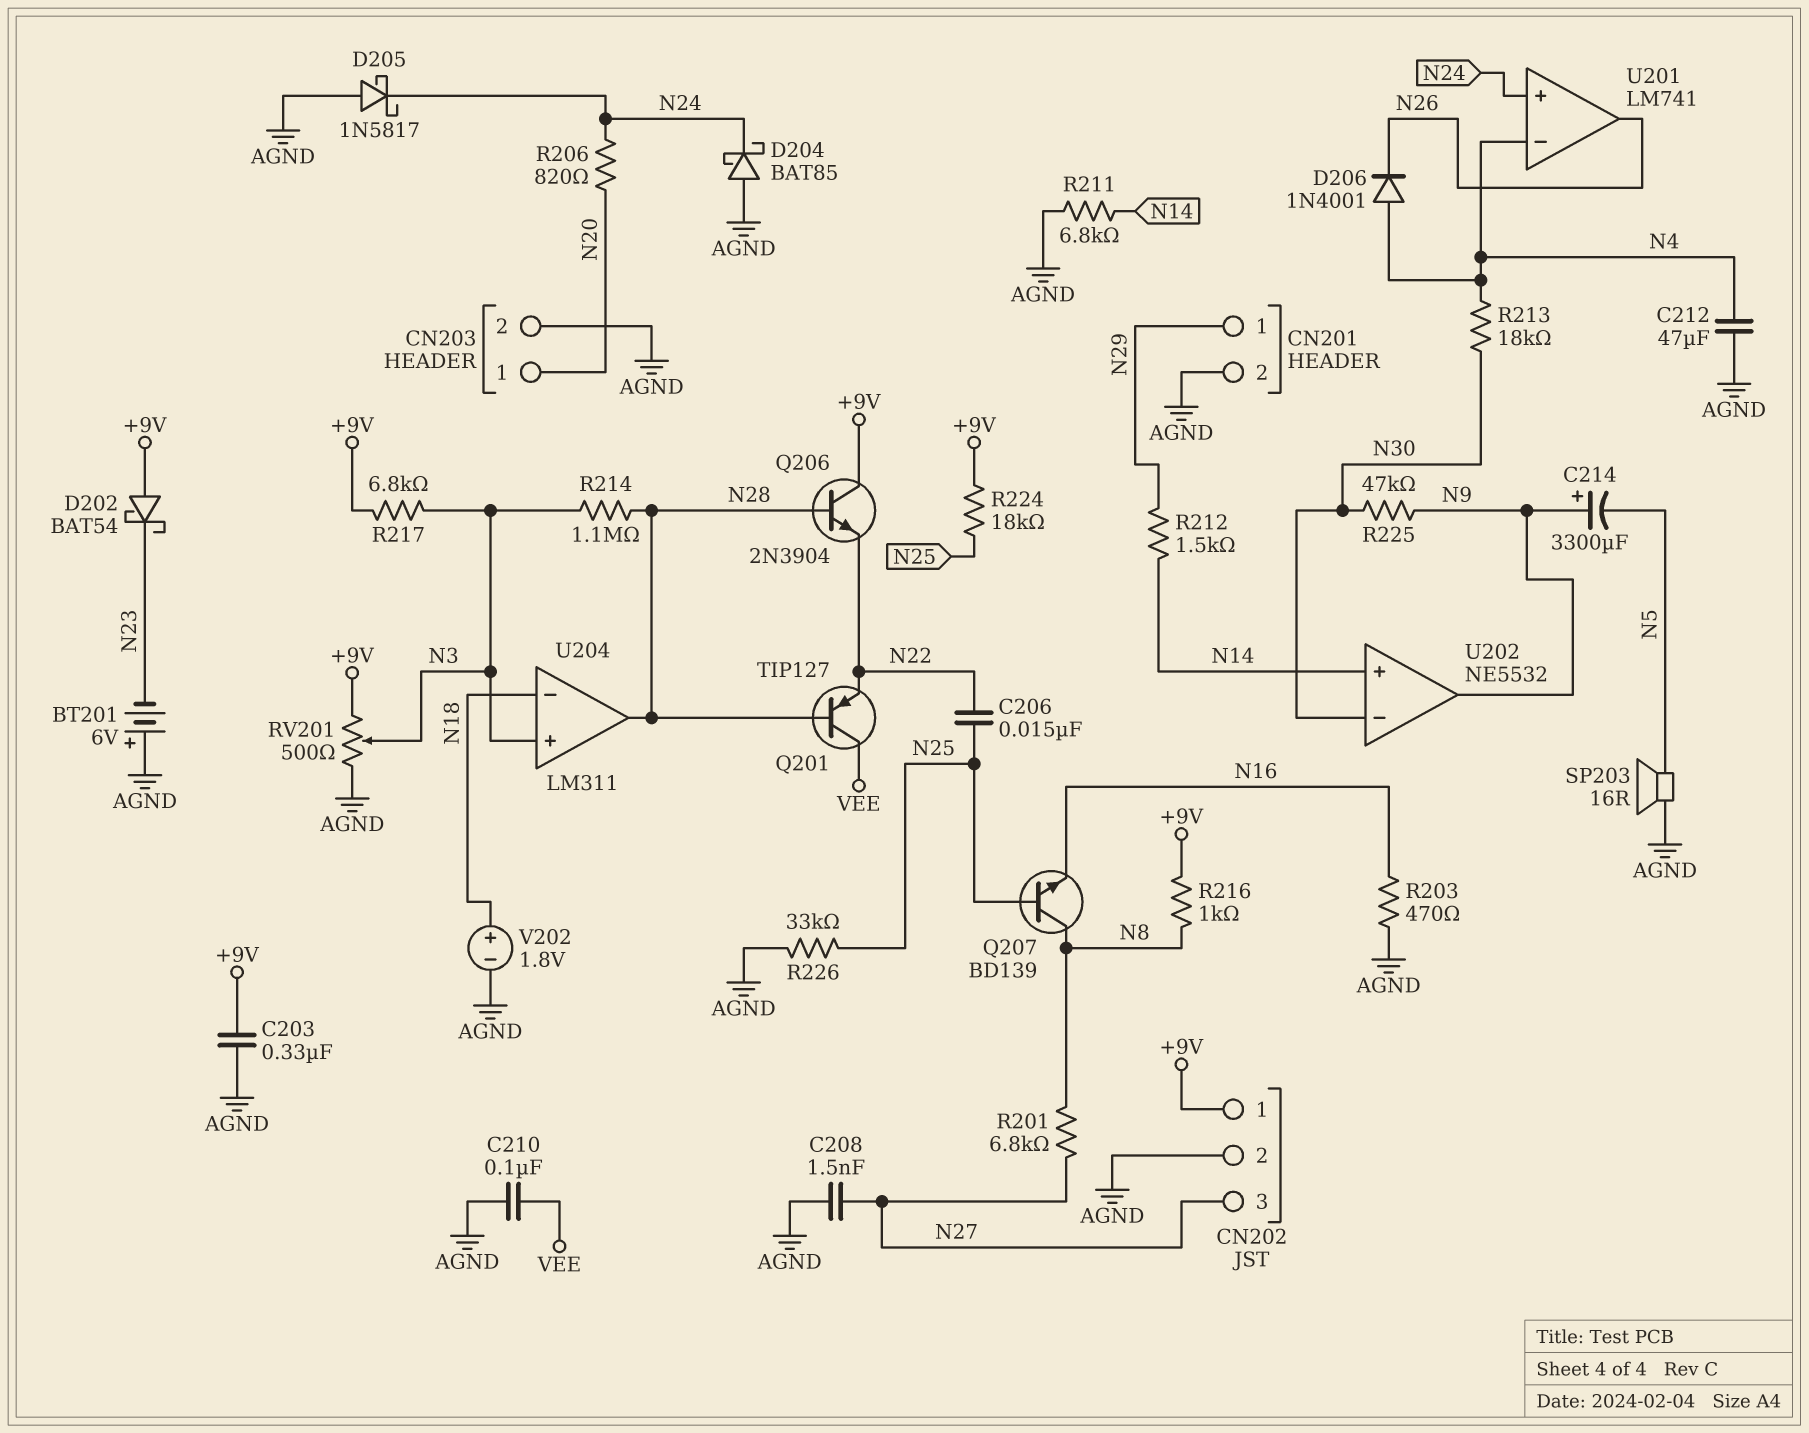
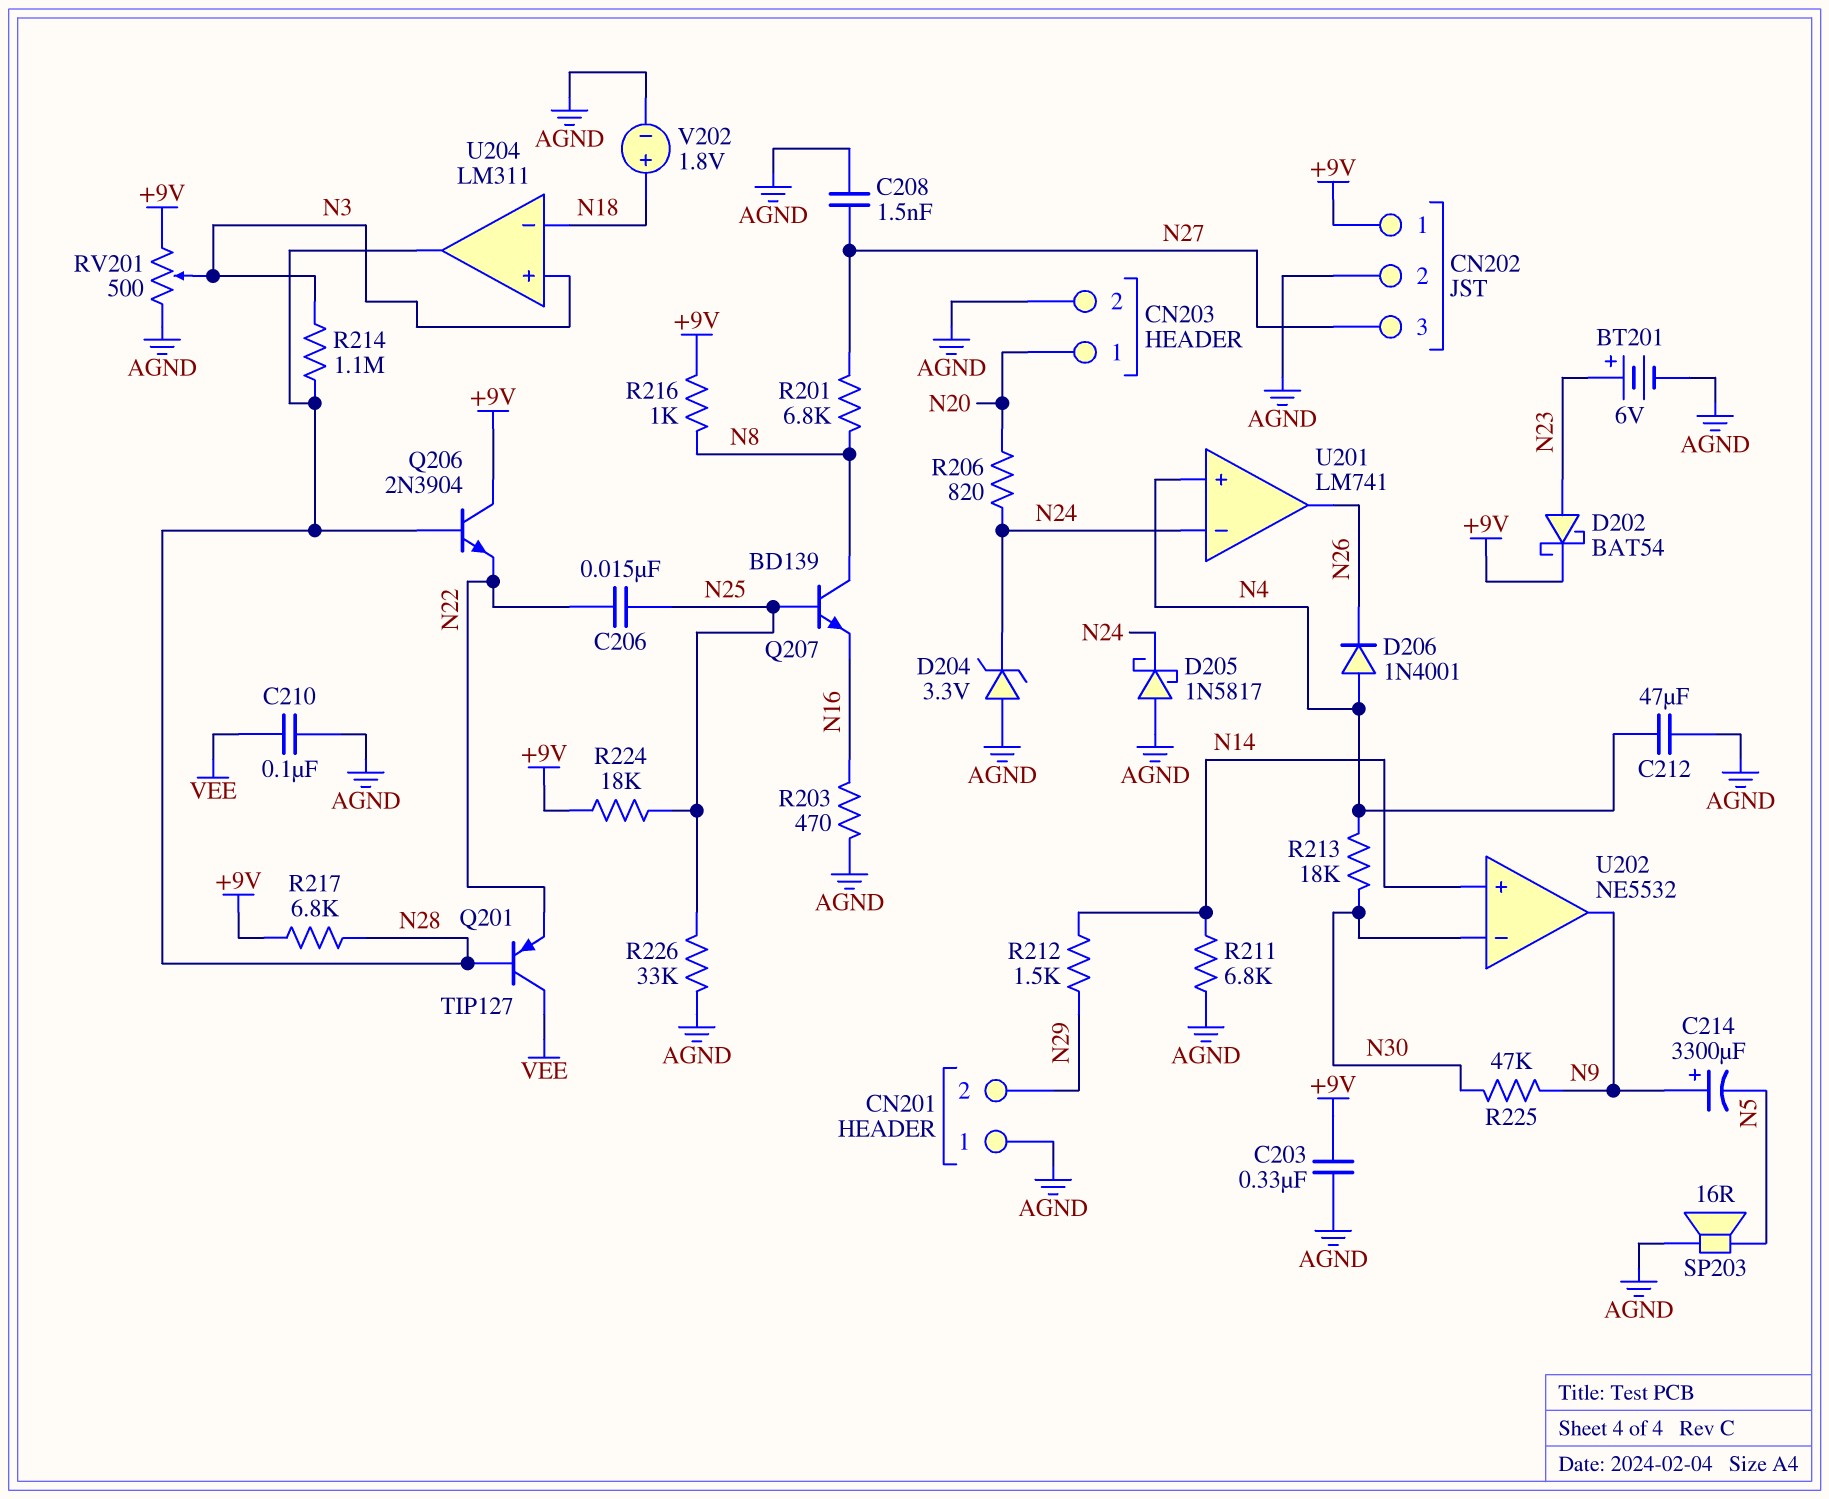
BT201: 6V (plus AGND, minus N23) -> 6V (plus N23, minus AGND)
CN201 pin 1: N29 -> AGND
CN201 pin 2: AGND -> N29
D202: schottky BAT54 (A +9V, K N23) -> schottky BAT54 (A N23, K +9V)
D204: schottky BAT85 (A AGND, K N24) -> zener 3.3V (A AGND, K N24)
R217: 6.8k (+9V, N3) -> 6.8k (+9V, N28)
U201 pin in+: N24 -> N4
U201 pin in-: N4 -> N24

